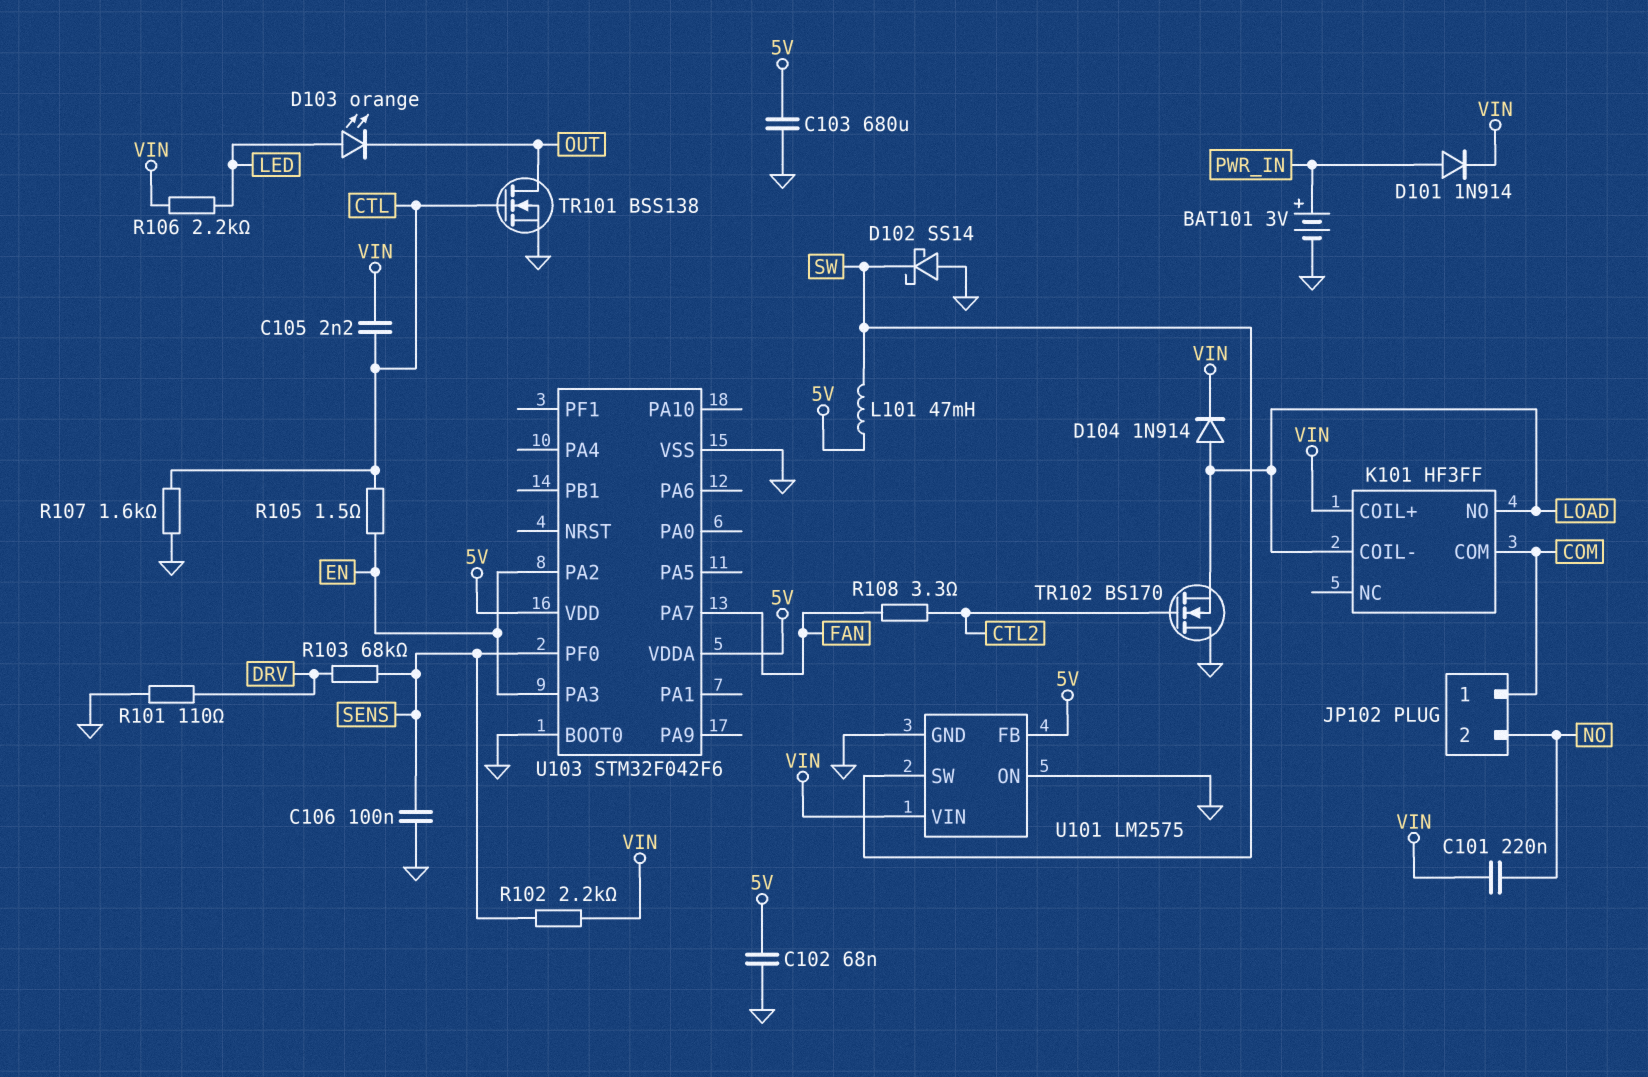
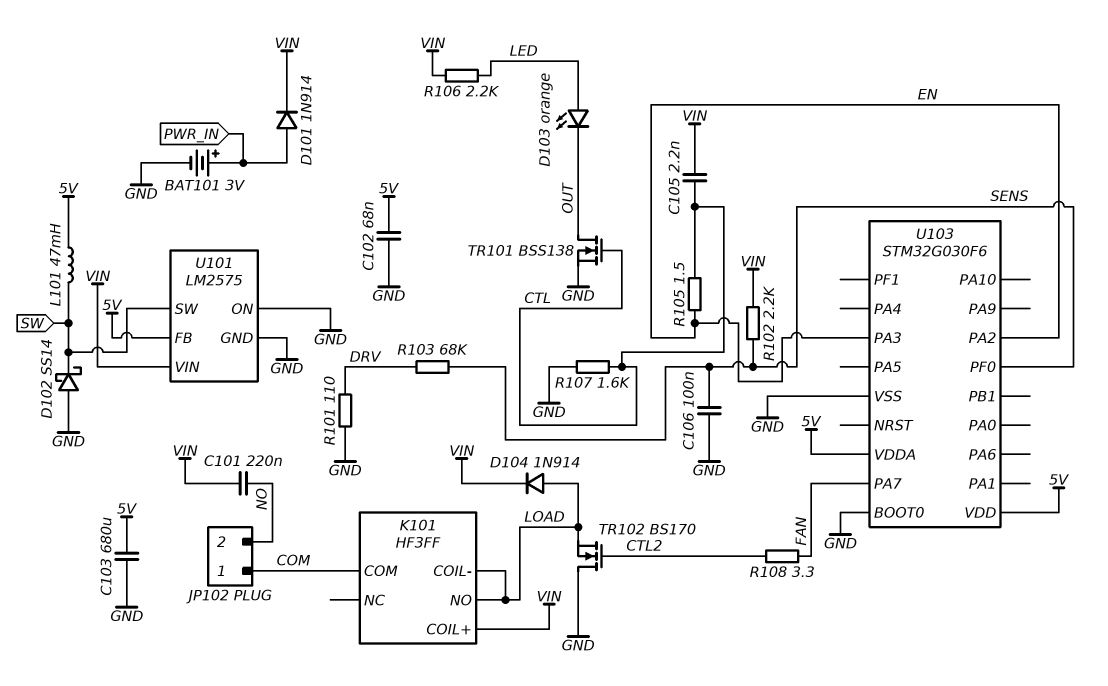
U103: STM32F042F6 -> STM32G030F6

